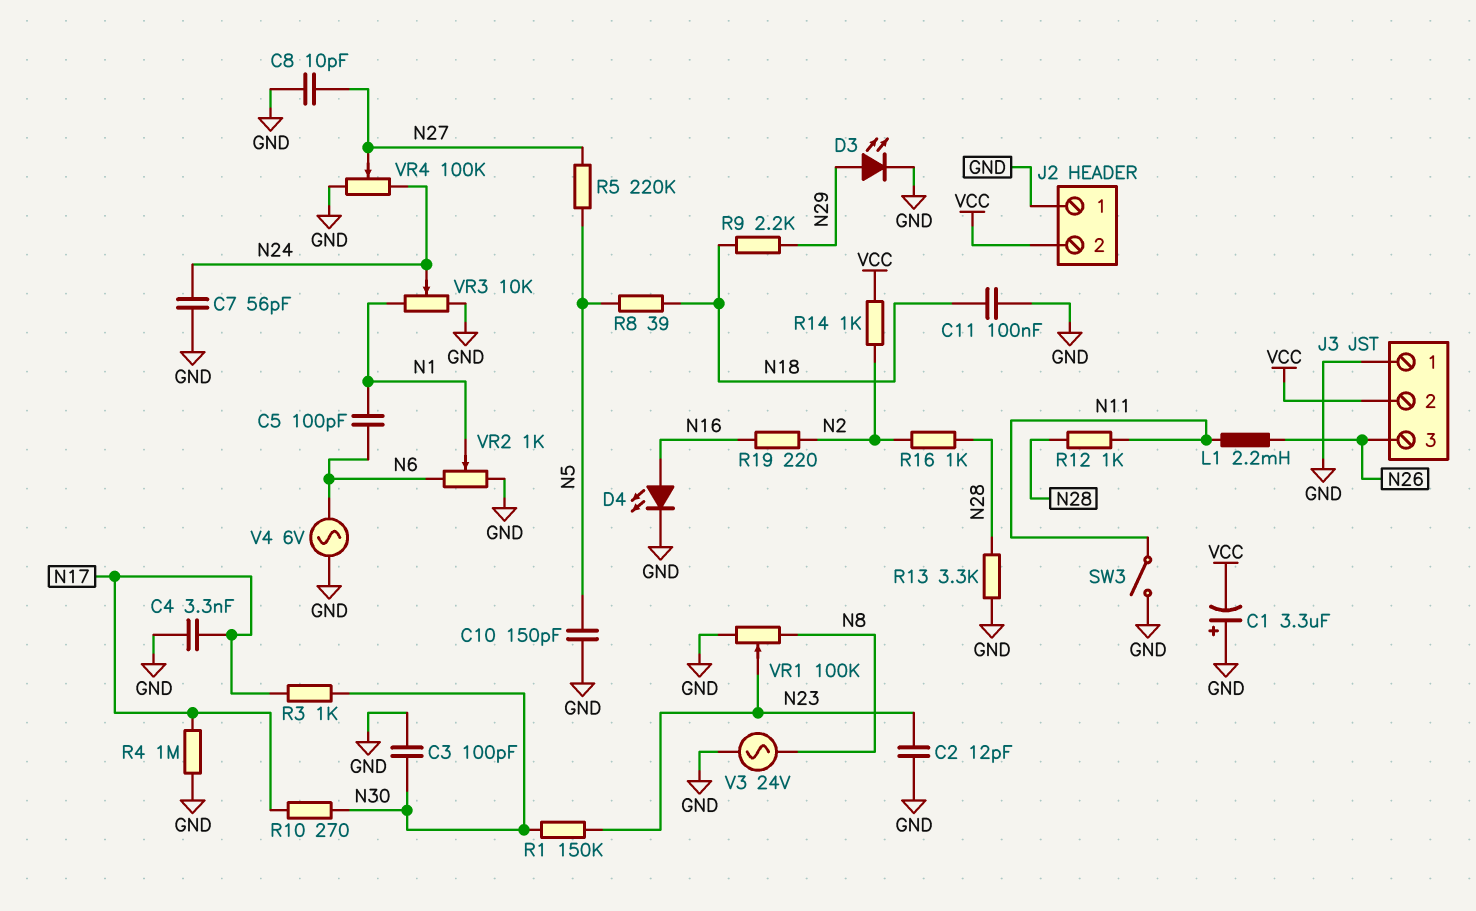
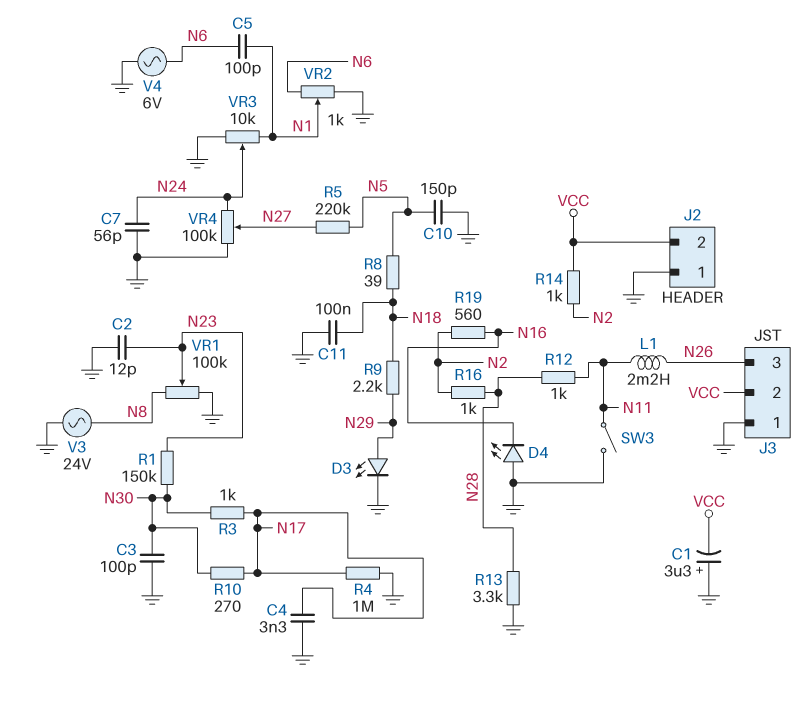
C8: 10pF (GND, N27) -> none
D4: LED (A N16, K GND) -> LED (A GND, K N16)
R19: 220 (N2, N16) -> 560 (N2, N16)

